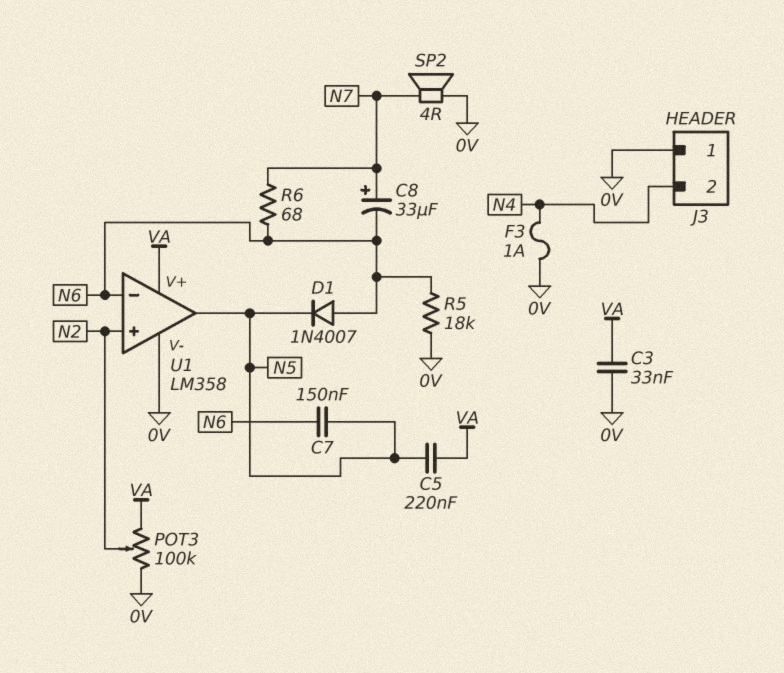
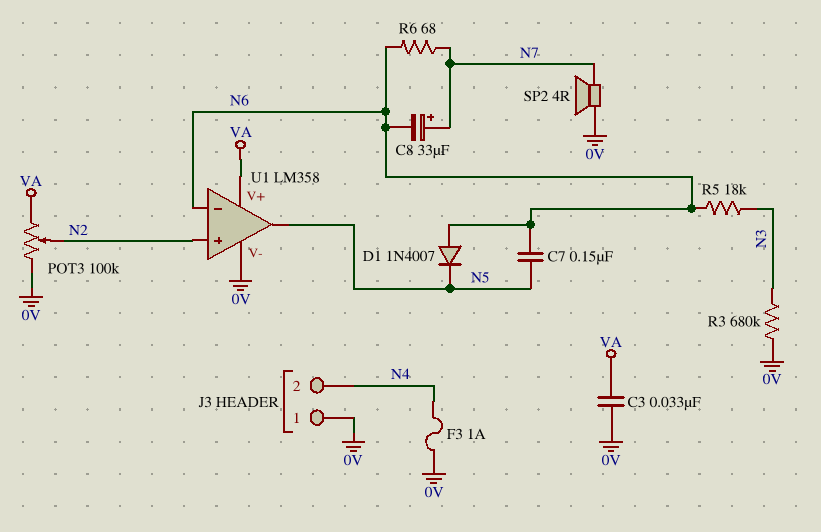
C5: 220nF (N5, VA) -> none
R3: none -> 680k (0V, N3)
R5: 18k (0V, N6) -> 18k (N3, N6)

